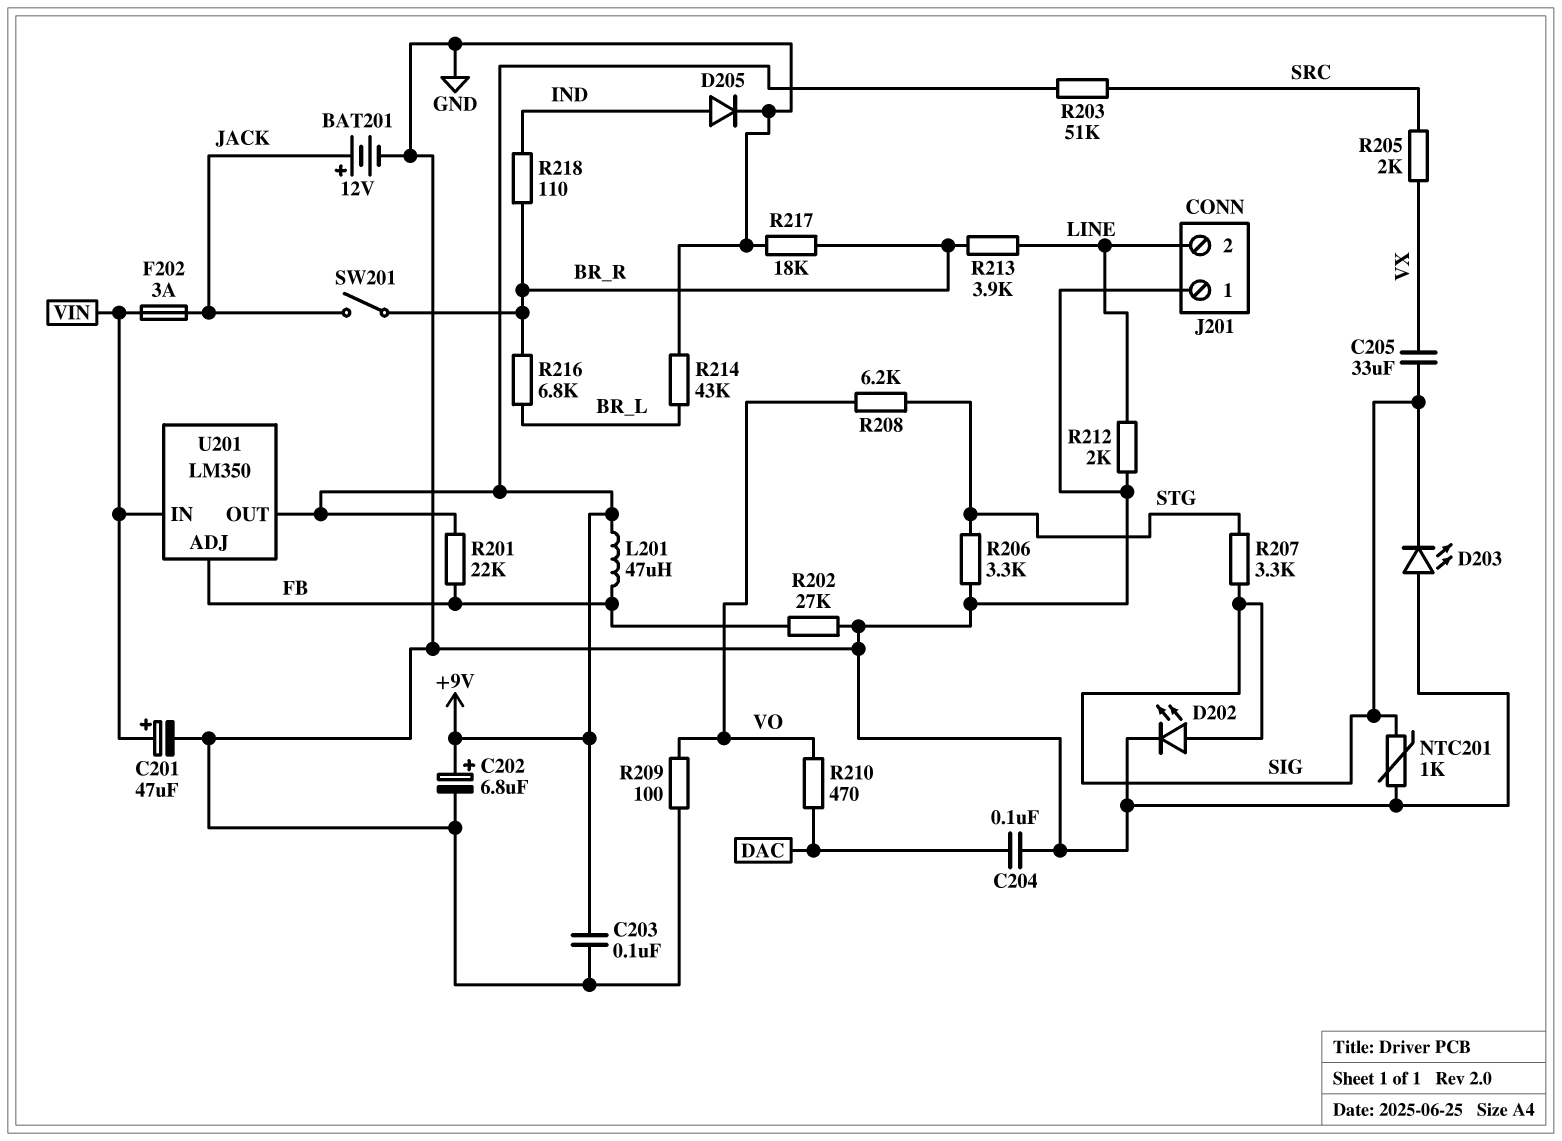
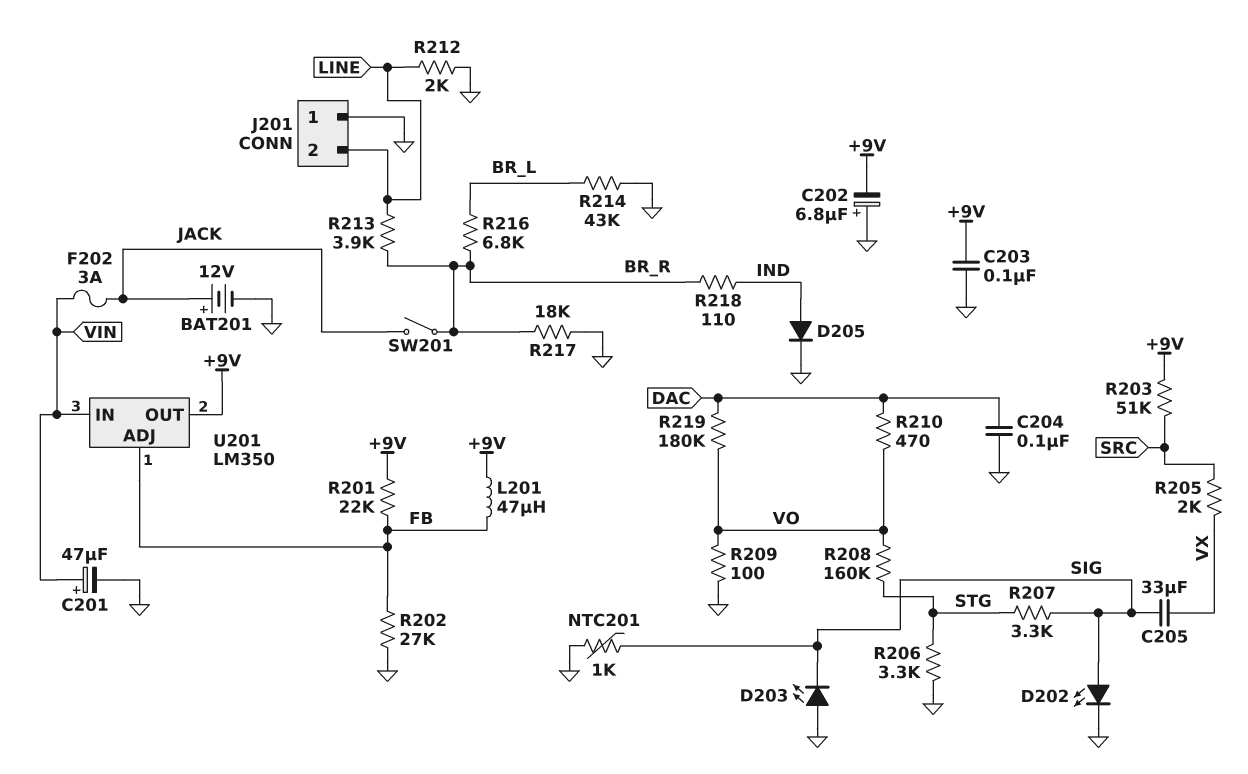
C202: 6.8uF (plus +9V, minus GND) -> 6.8uF (plus GND, minus +9V)
R208: 6.2k (STG, VO) -> 160k (STG, VO)
R219: none -> 180k (DAC, VO)

